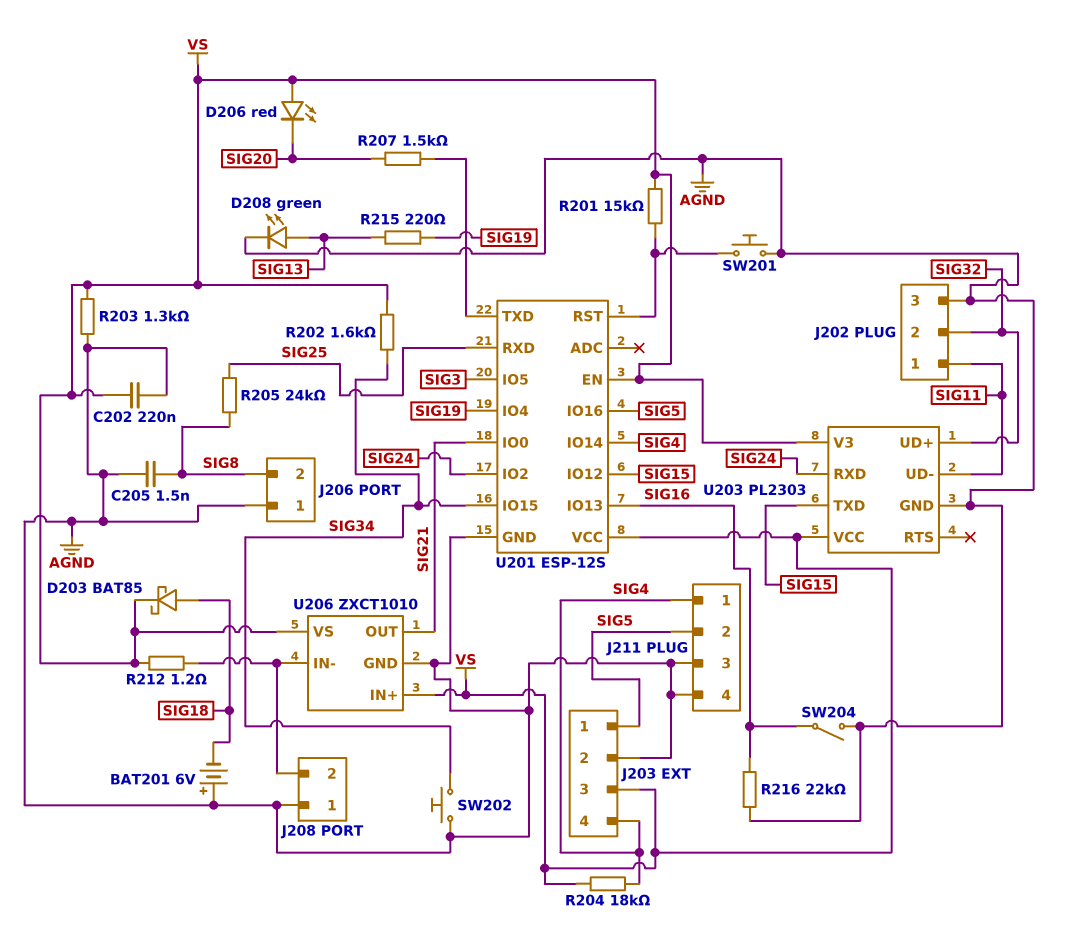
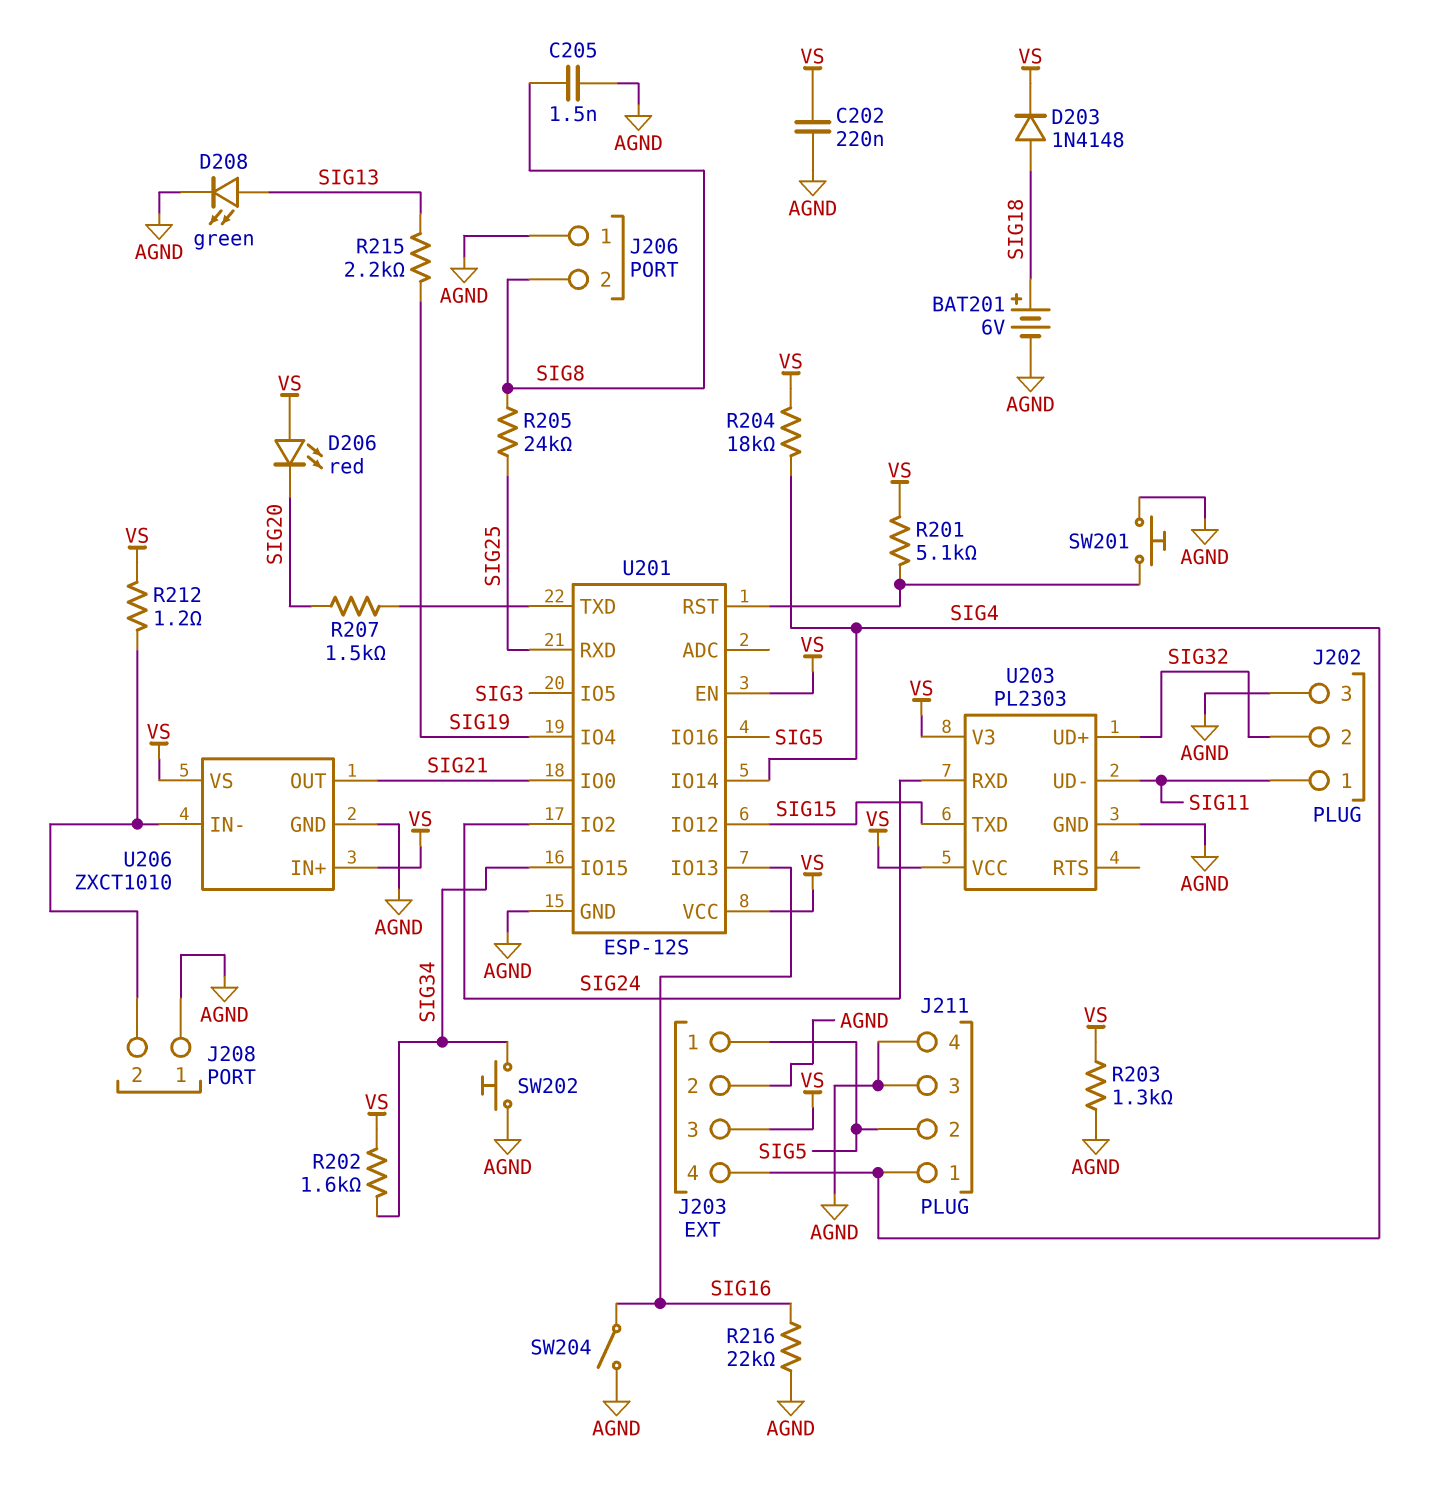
BAT201: 6V (plus AGND, minus SIG18) -> 6V (plus SIG18, minus AGND)
D203: schottky BAT85 (A SIG18, K VS) -> diode 1N4148 (A SIG18, K VS)
R201: 15k (U201/RST, VS) -> 5.1k (U201/RST, VS)
R215: 220 (SIG13, SIG19) -> 2.2k (SIG13, SIG19)

